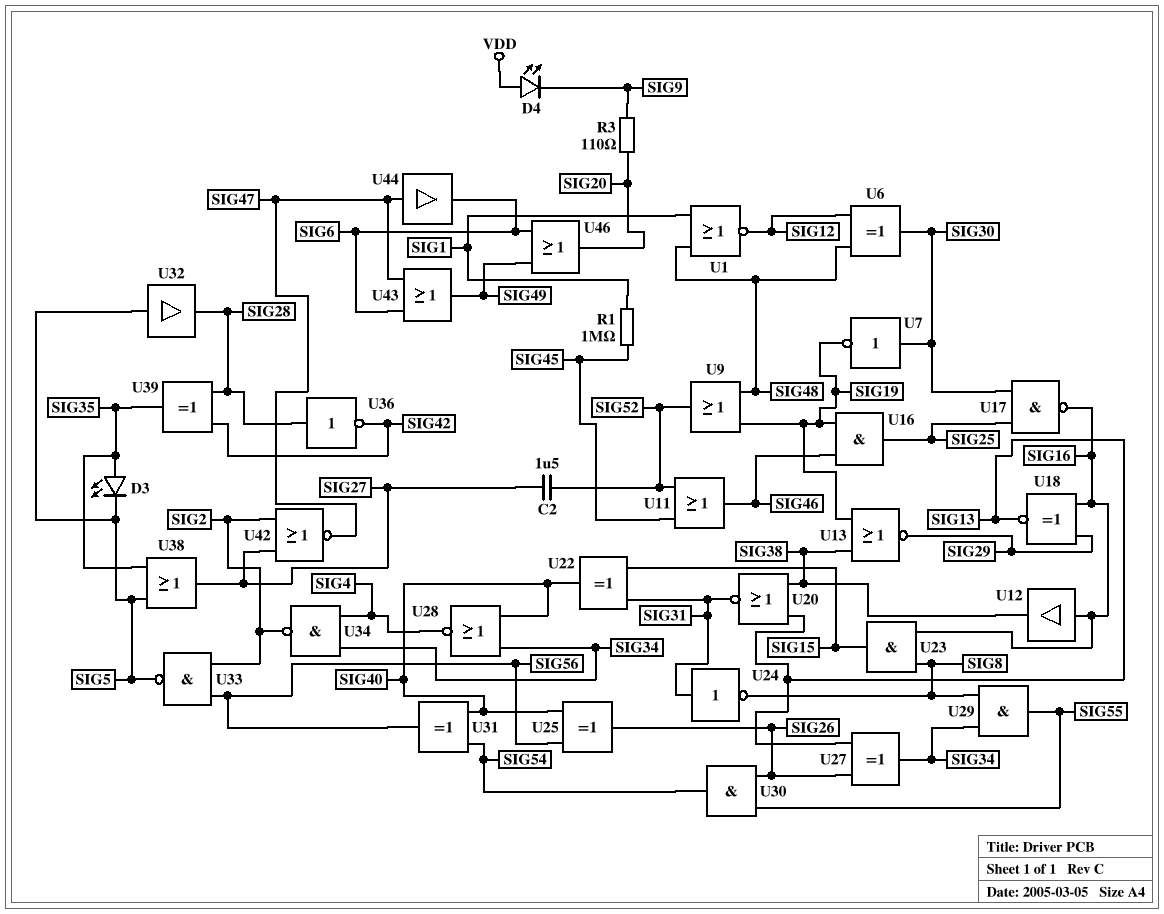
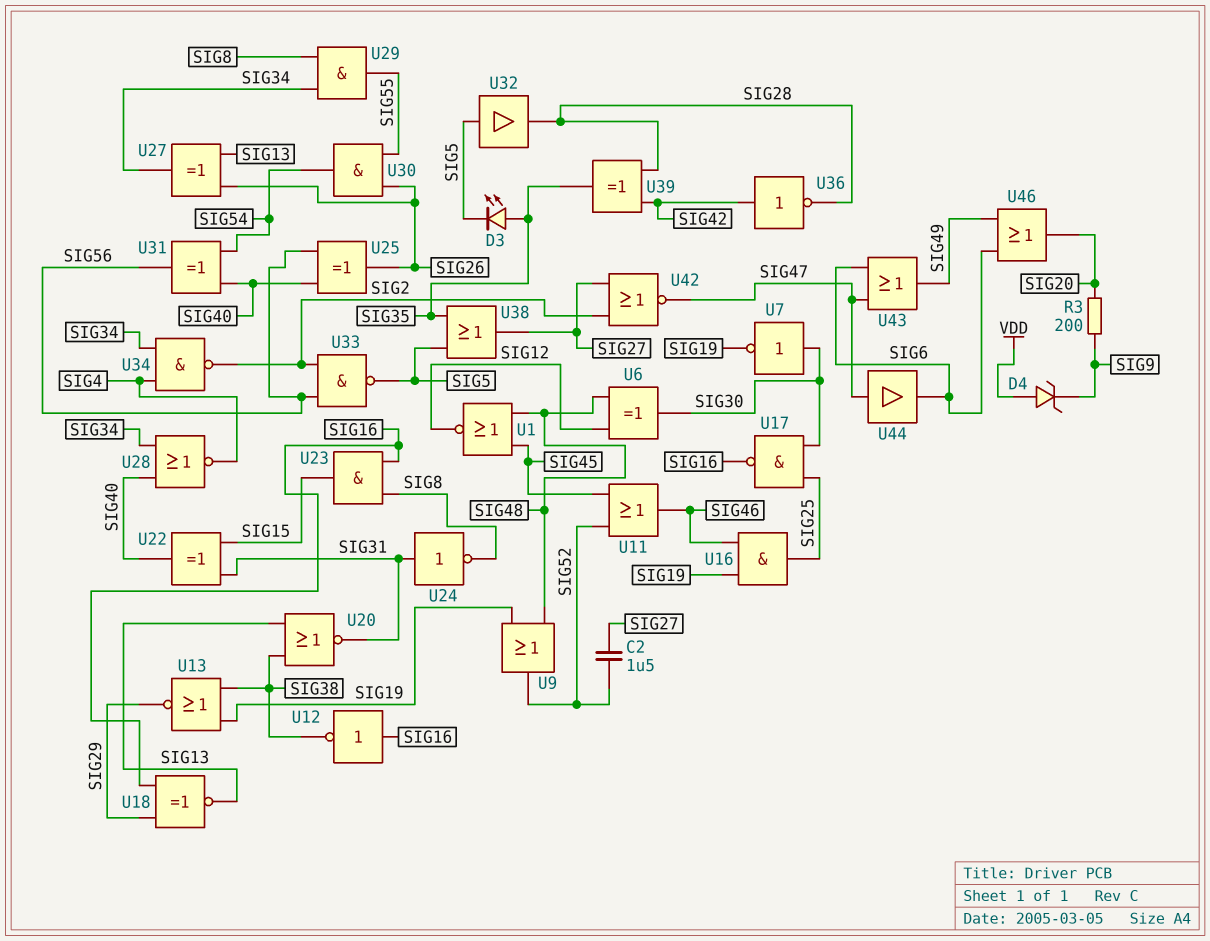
D4: LED (A VDD, K SIG9) -> zener (A VDD, K SIG9)
R1: 1M (SIG1, SIG45) -> none
R3: 110 (SIG9, SIG20) -> 200 (SIG9, SIG20)
U1: NOR (in SIG1, in SIG48, out SIG12) -> NOR (in SIG45, in SIG48, out SIG12)
U12: buffer (in SIG16, out SIG38) -> NOT (in SIG16, out SIG38)
U36: NOT (in SIG28, out SIG42) -> NOT (in SIG42, out SIG28)

